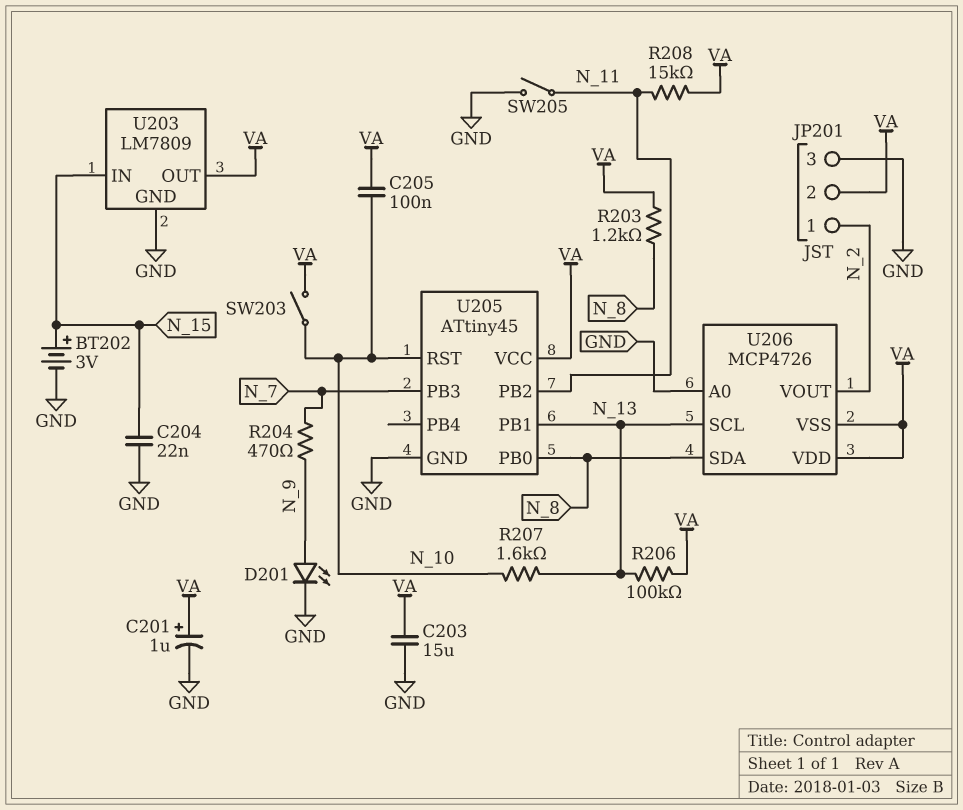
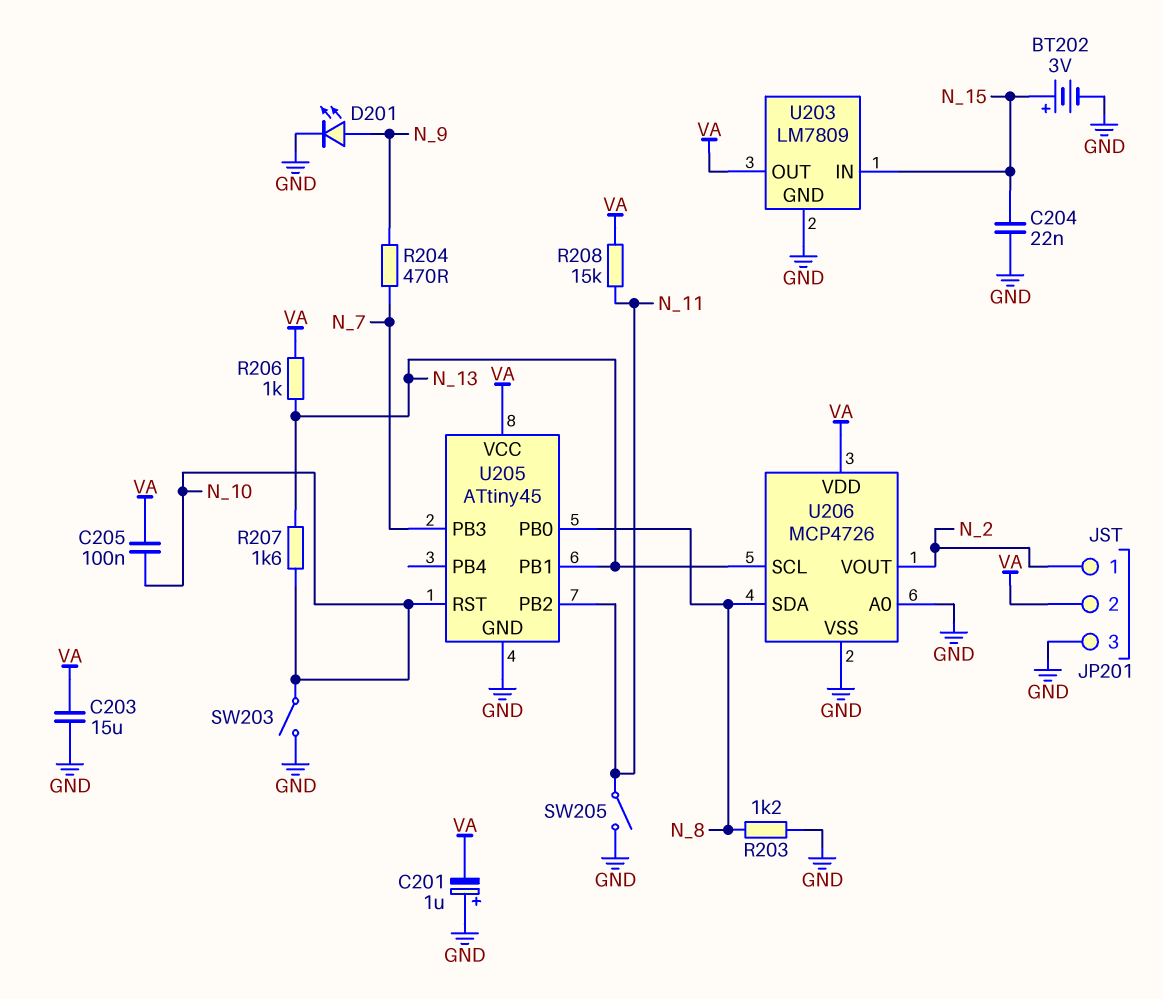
C201: 1uF (plus VA, minus GND) -> 1uF (plus GND, minus VA)
R203: 1.2k (N_8, VA) -> 1.2k (GND, N_8)
R206: 100k (N_13, VA) -> 1k (N_13, VA)
SW203: switch (N_10, VA) -> switch (GND, N_10)
U206 pin VSS: VA -> GND

